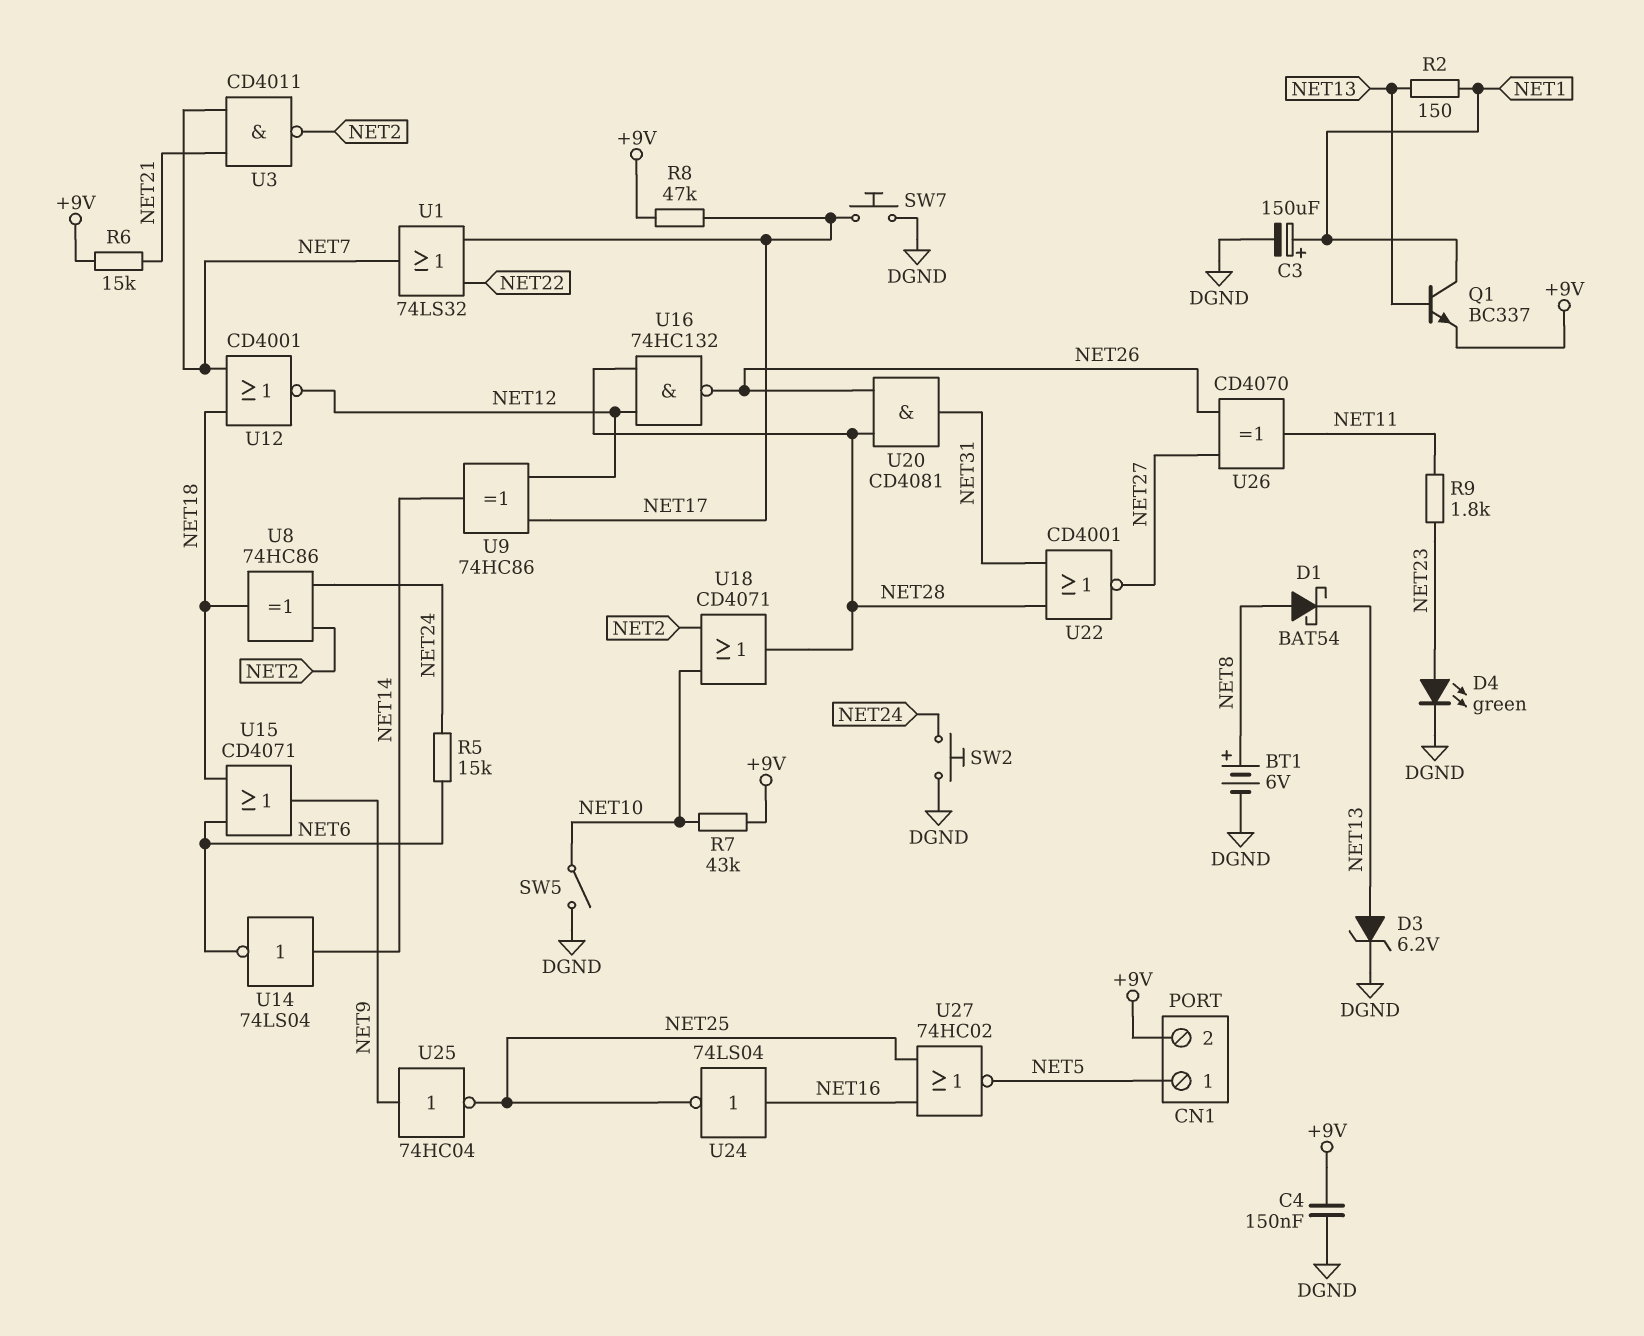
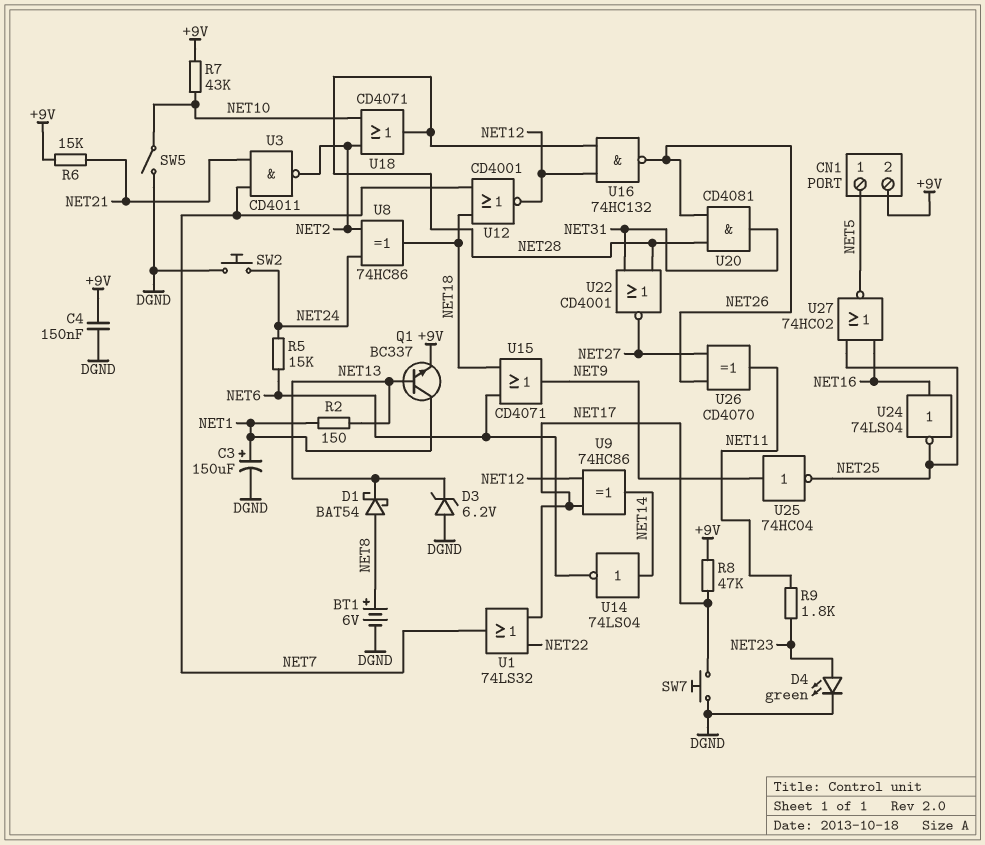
D3: zener 6.2V (A NET13, K DGND) -> zener 6.2V (A DGND, K NET13)

